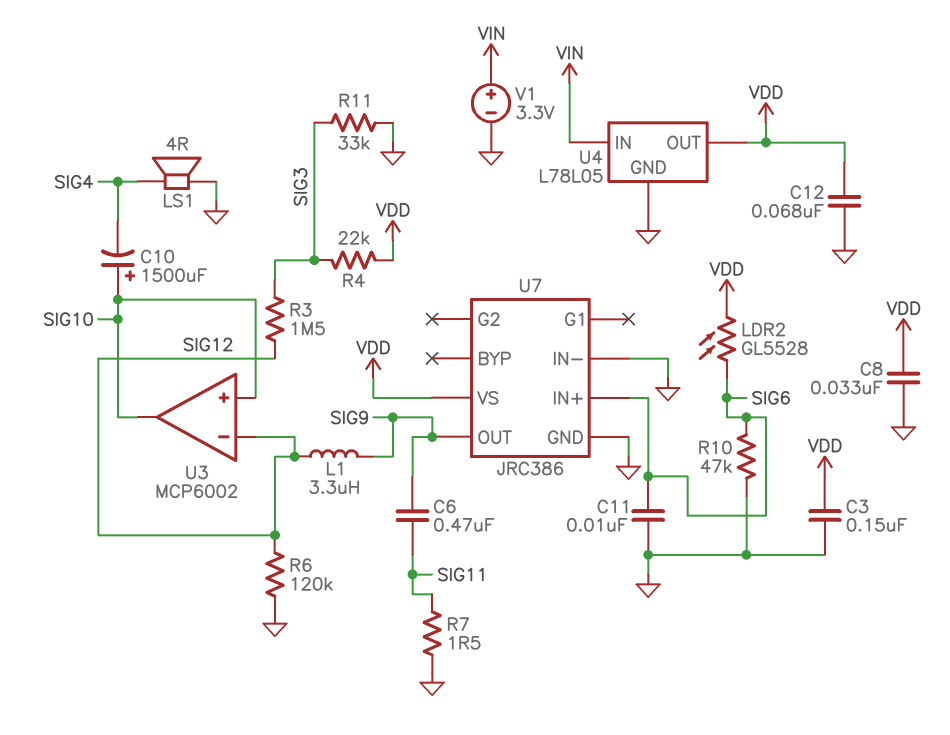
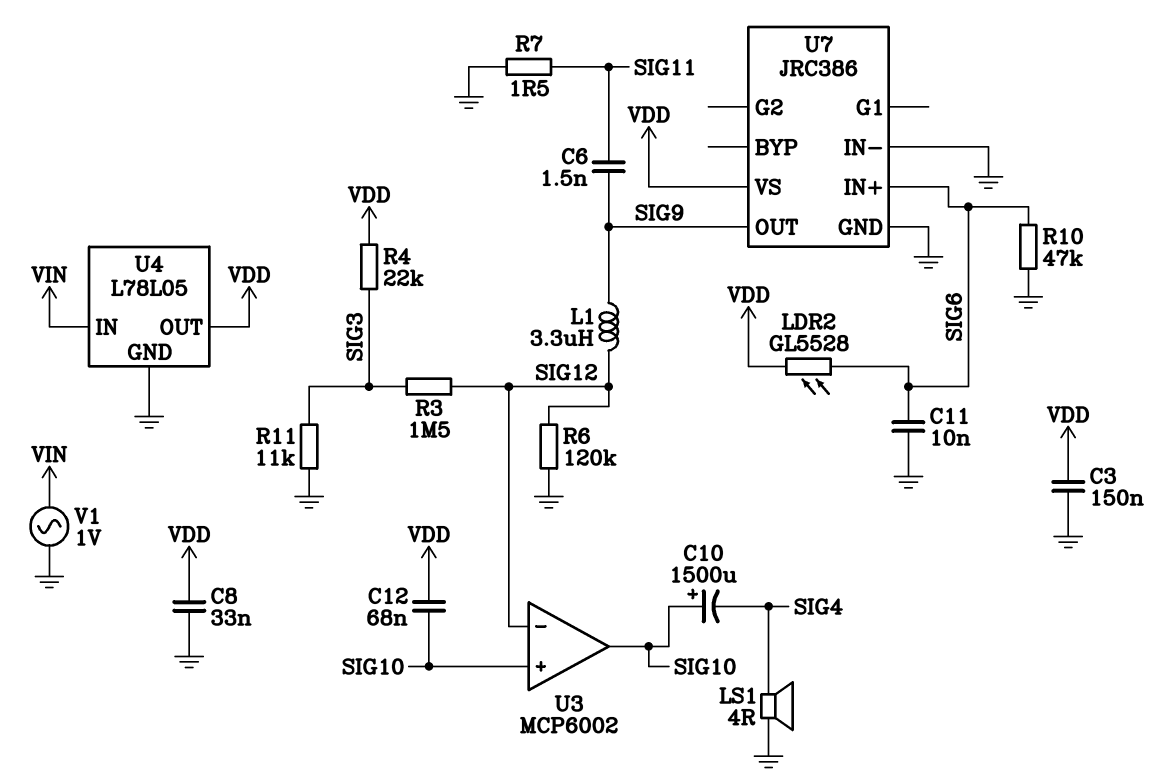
C6: 470nF (SIG9, SIG11) -> 1.5nF (SIG9, SIG11)
C12: 68nF (GND, VDD) -> 68nF (SIG10, VDD)
R11: 33k (GND, SIG3) -> 11k (GND, SIG3)
V1: 3.3V (plus VIN, minus GND) -> AC 1V (GND, VIN)

